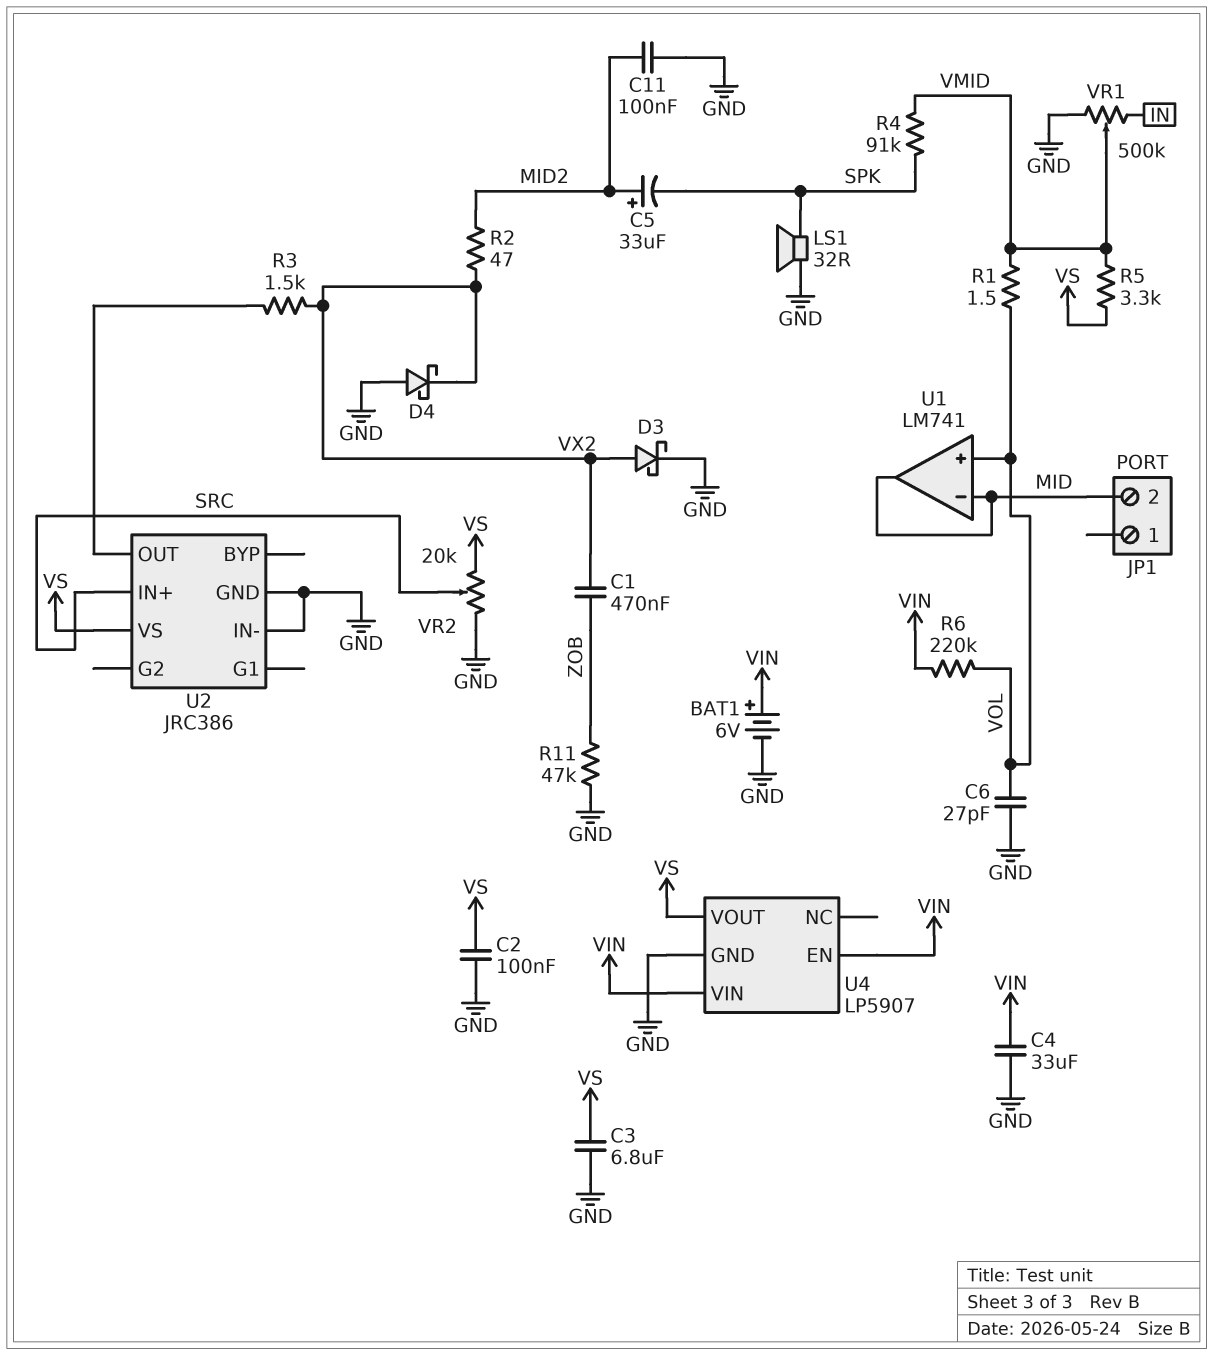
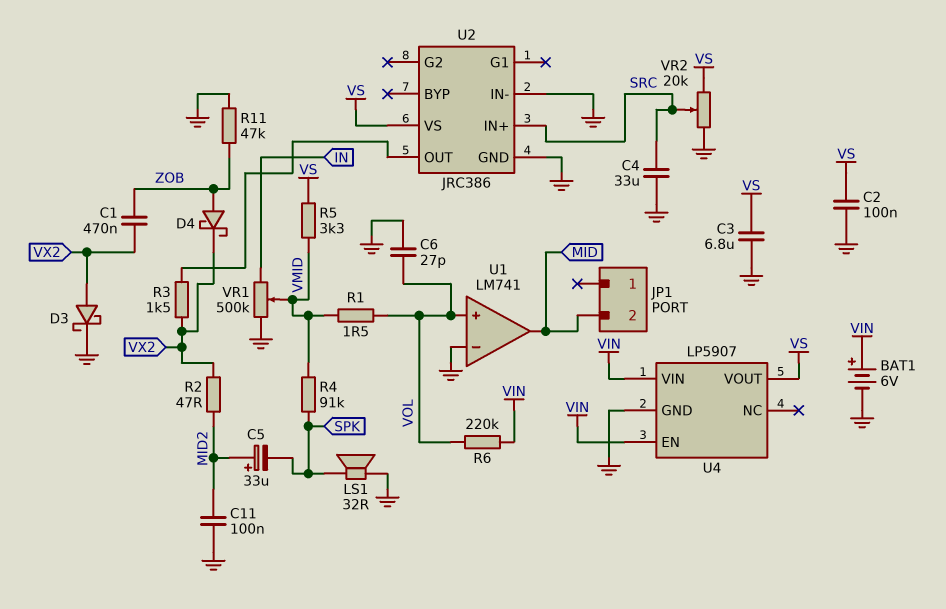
C4: 33uF (GND, VIN) -> 33uF (GND, SRC)
D4: schottky (A GND, K VX2) -> schottky (A ZOB, K VX2)
U1 pin in-: MID -> GND

